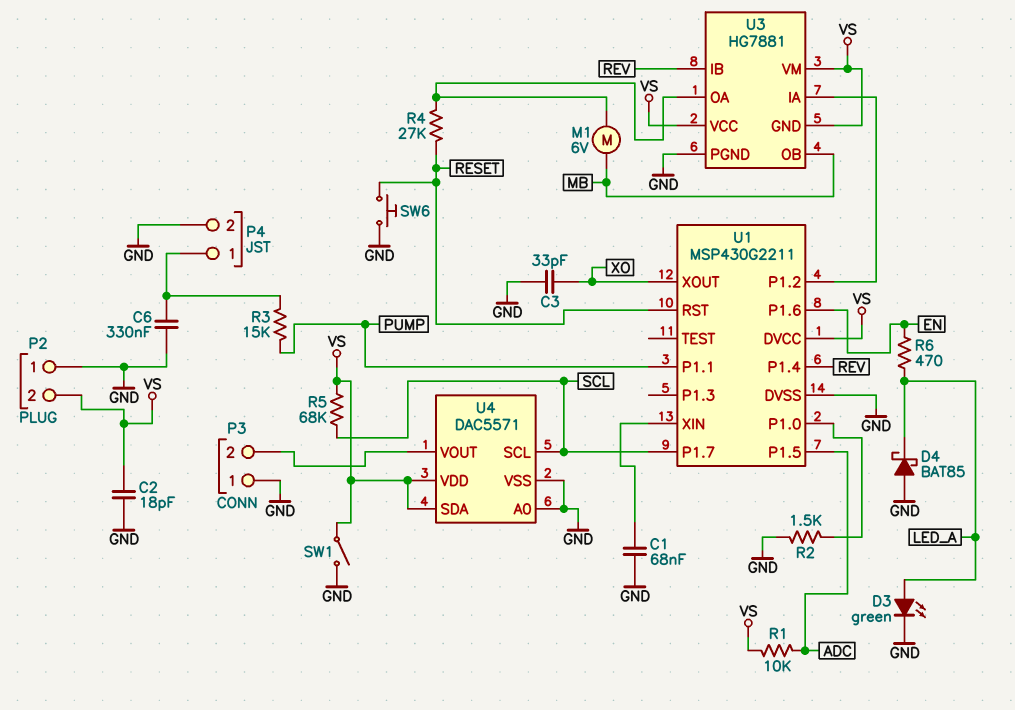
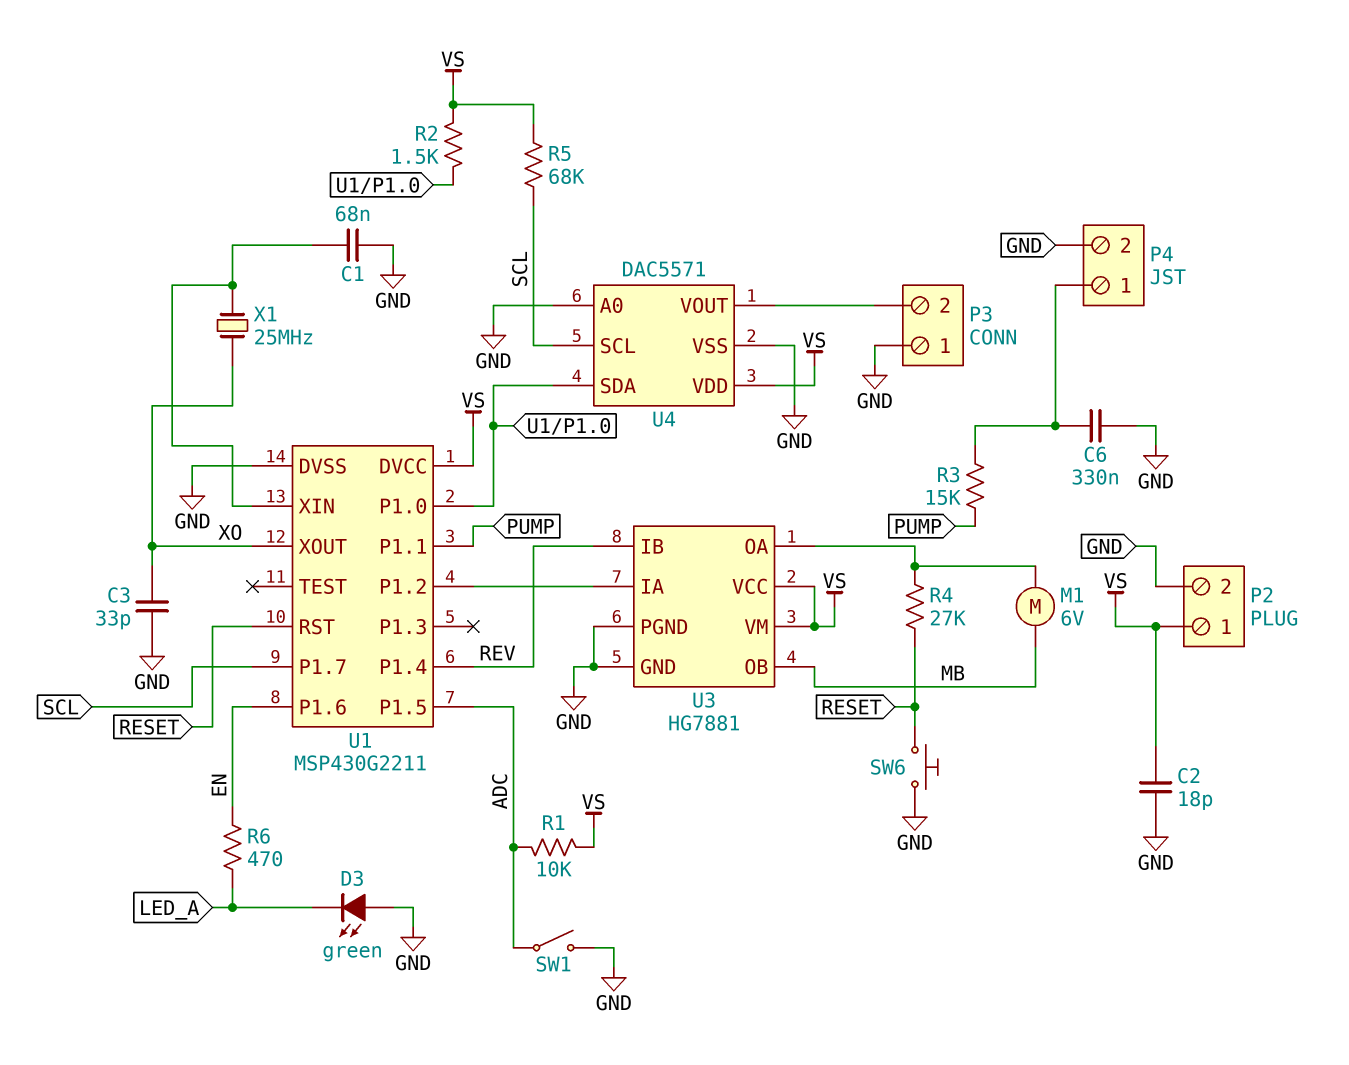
D3: LED green (A LED_A, K GND) -> LED green (A GND, K LED_A)
D4: schottky BAT85 (A GND, K LED_A) -> none
P2 pin 1: GND -> VS
P2 pin 2: VS -> GND
R2: 1.5k (GND, U1/P1.0) -> 1.5k (U1/P1.0, VS)
SW1: switch (GND, VS) -> switch (ADC, GND)
U3 pin GND: VS -> GND
U4 pin SDA: VS -> U1/P1.0
X1: none -> 25MHz (U1/XIN, XO)

